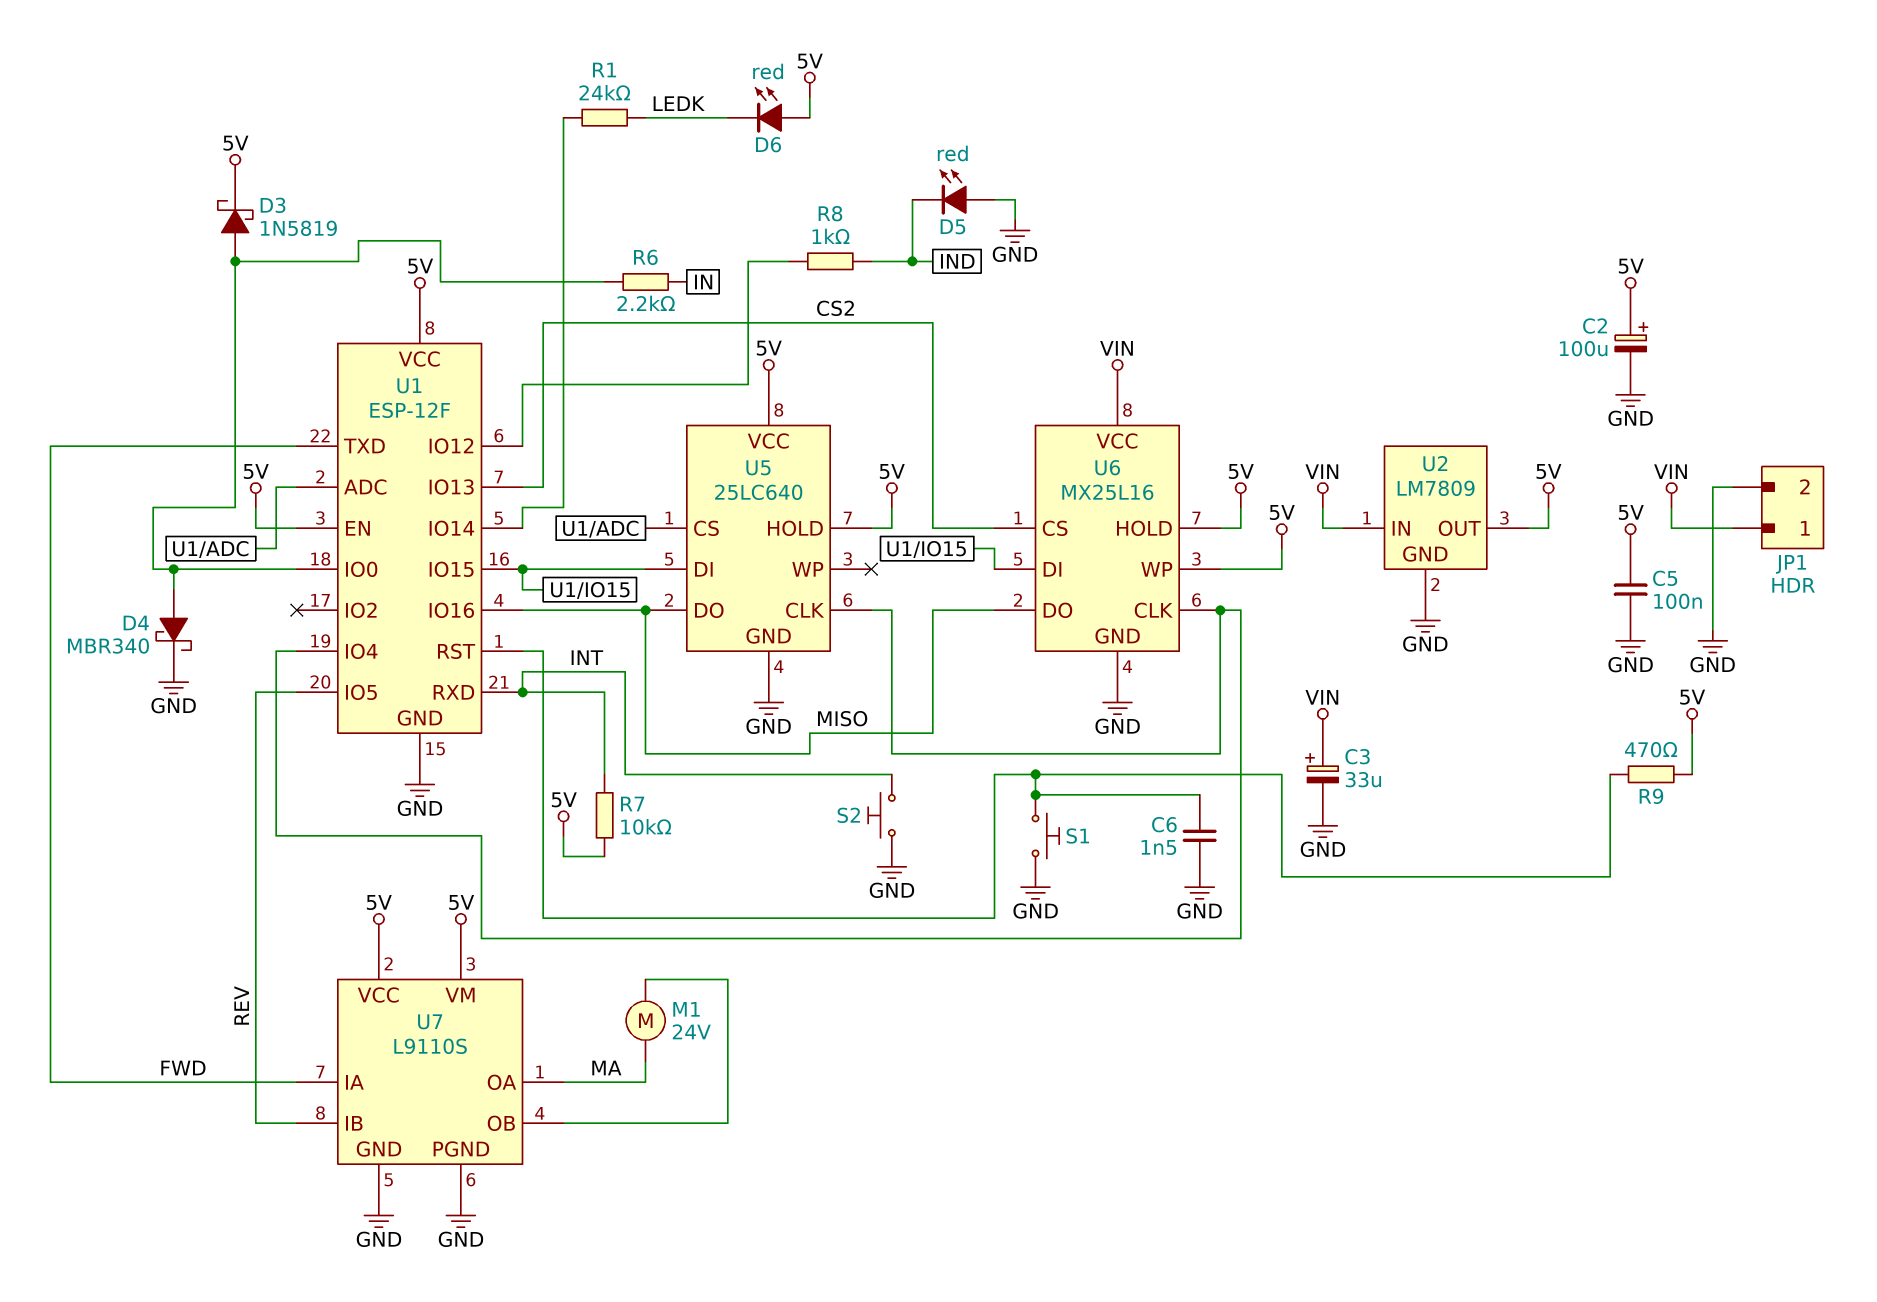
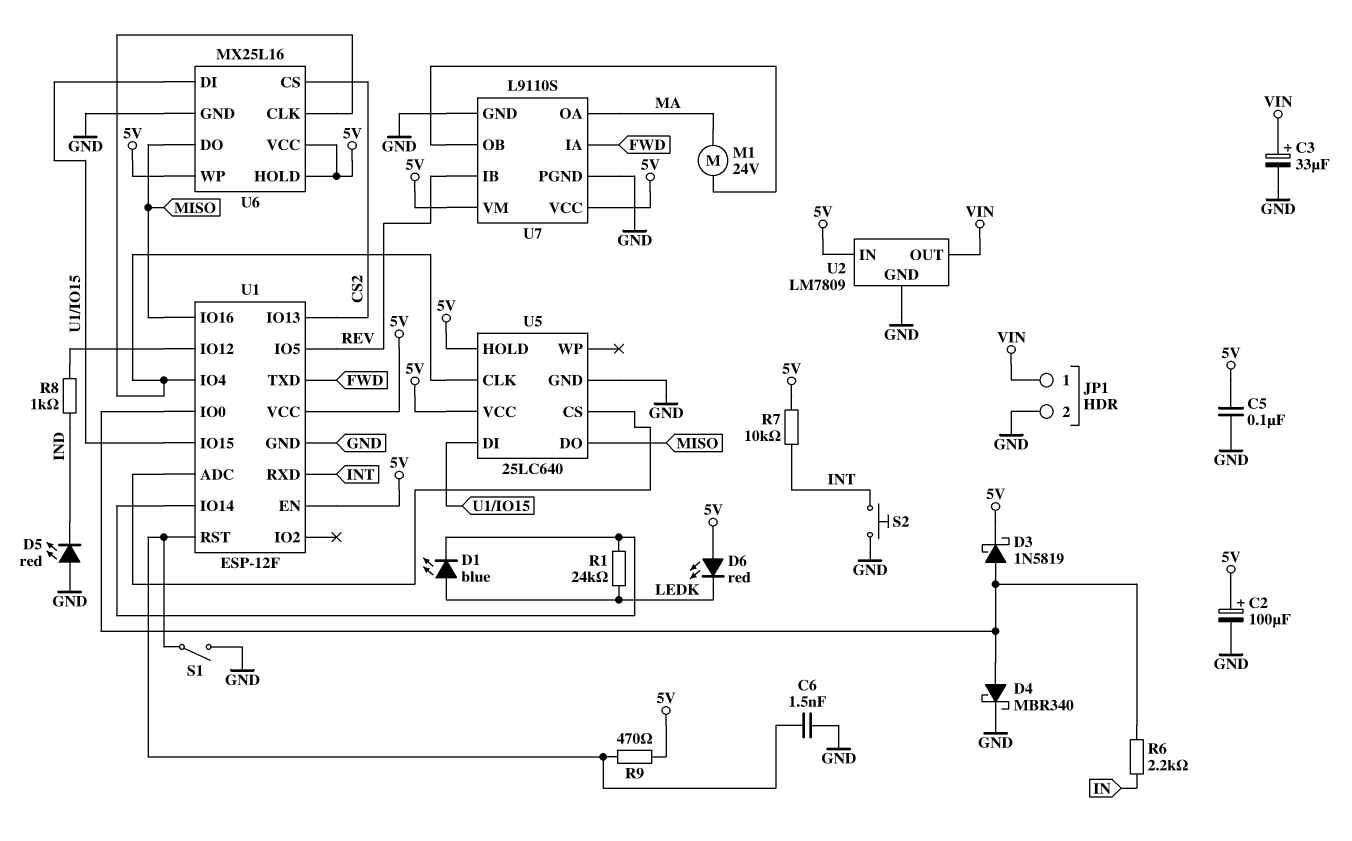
D1: none -> LED blue (A LEDK, K U1/IO14)
S1: button (GND, U1/RST) -> switch (GND, U1/RST)
U2 pin IN: VIN -> 5V
U2 pin OUT: 5V -> VIN
U6 pin VCC: VIN -> 5V

